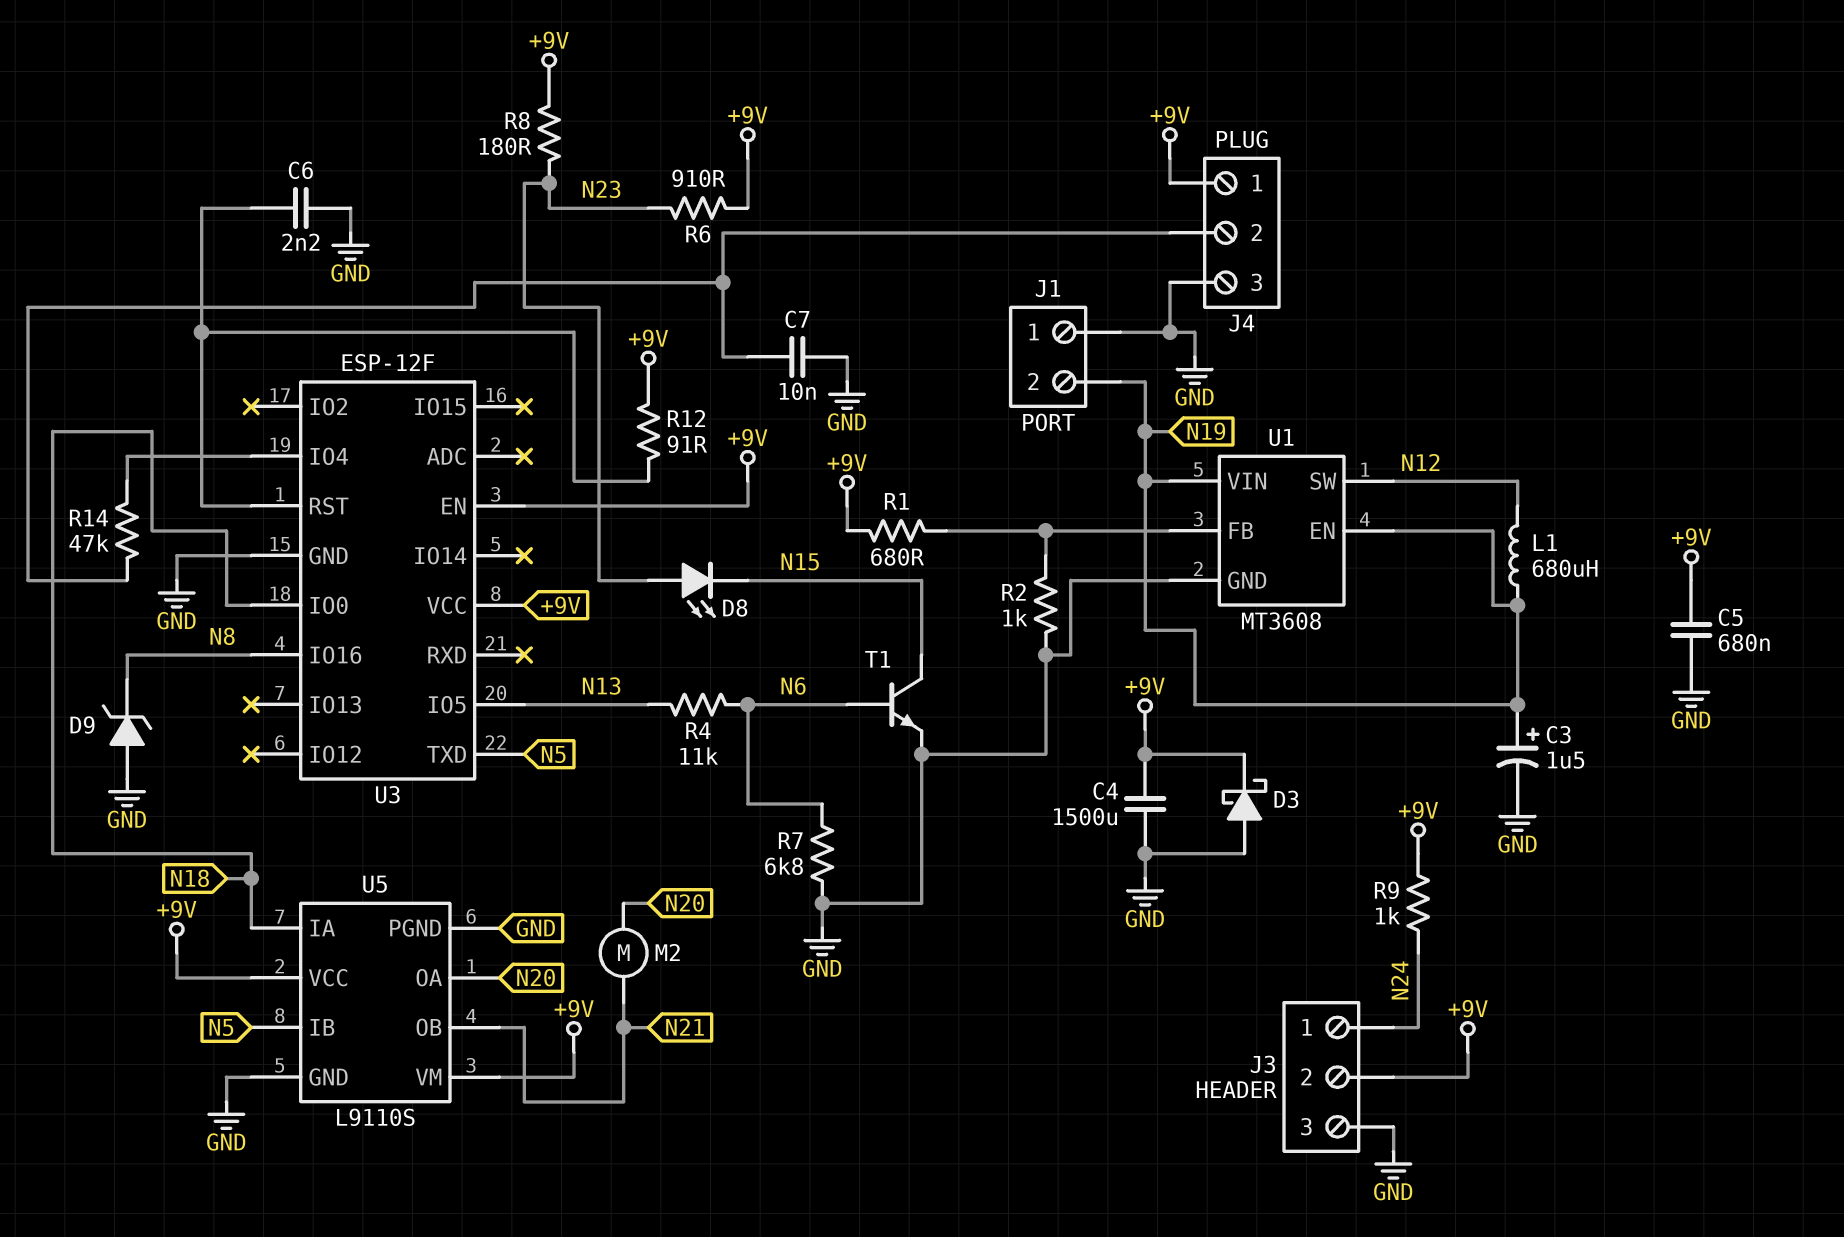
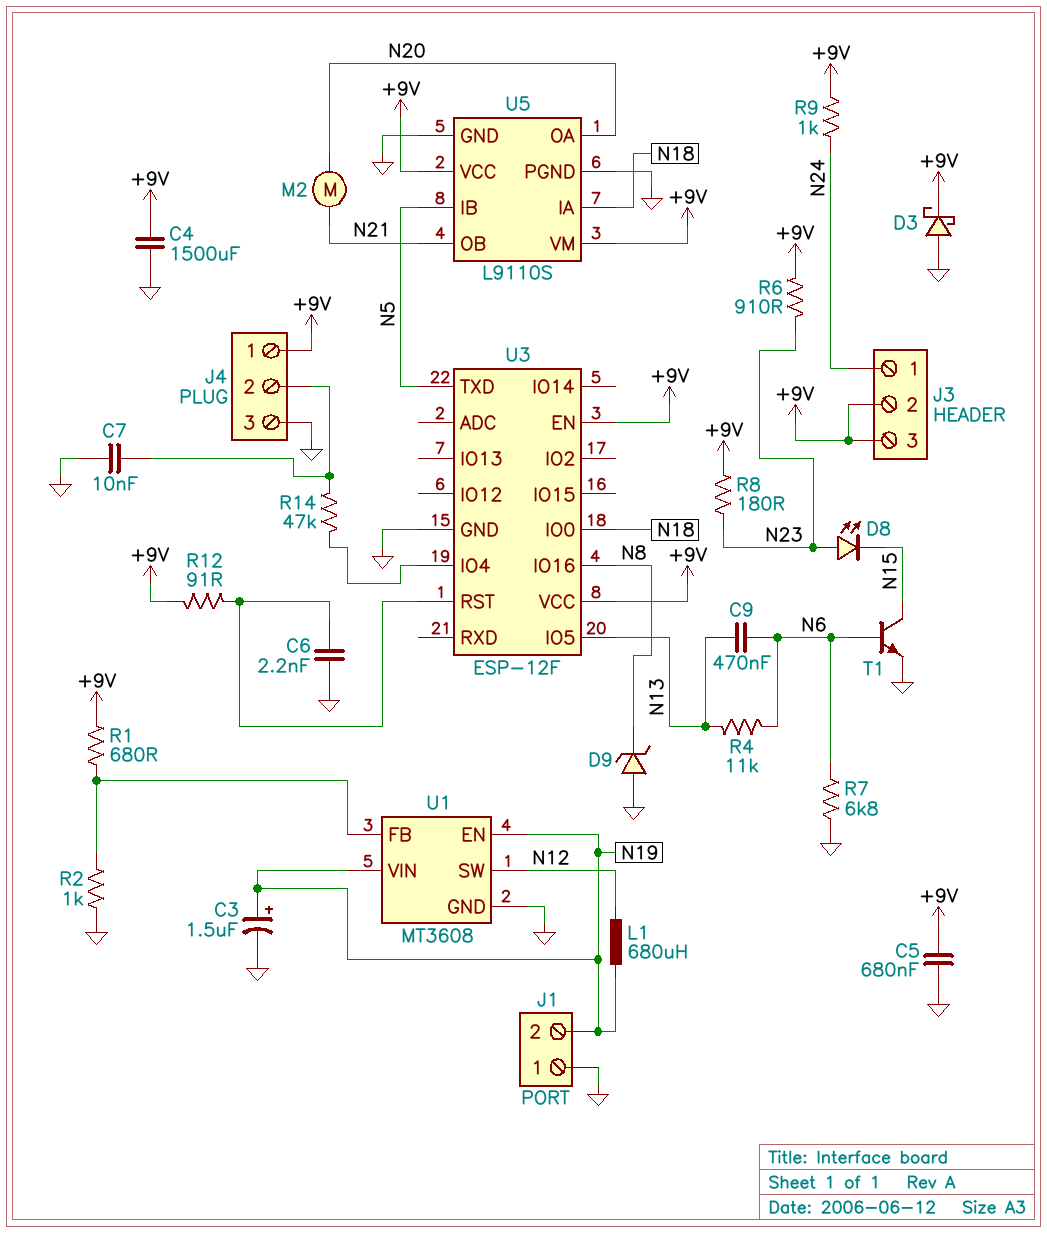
C9: none -> 470nF (N6, N13)
J3 pin 3: GND -> +9V

